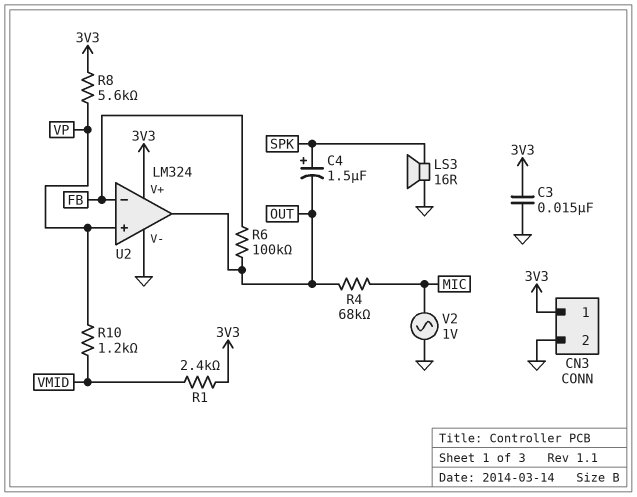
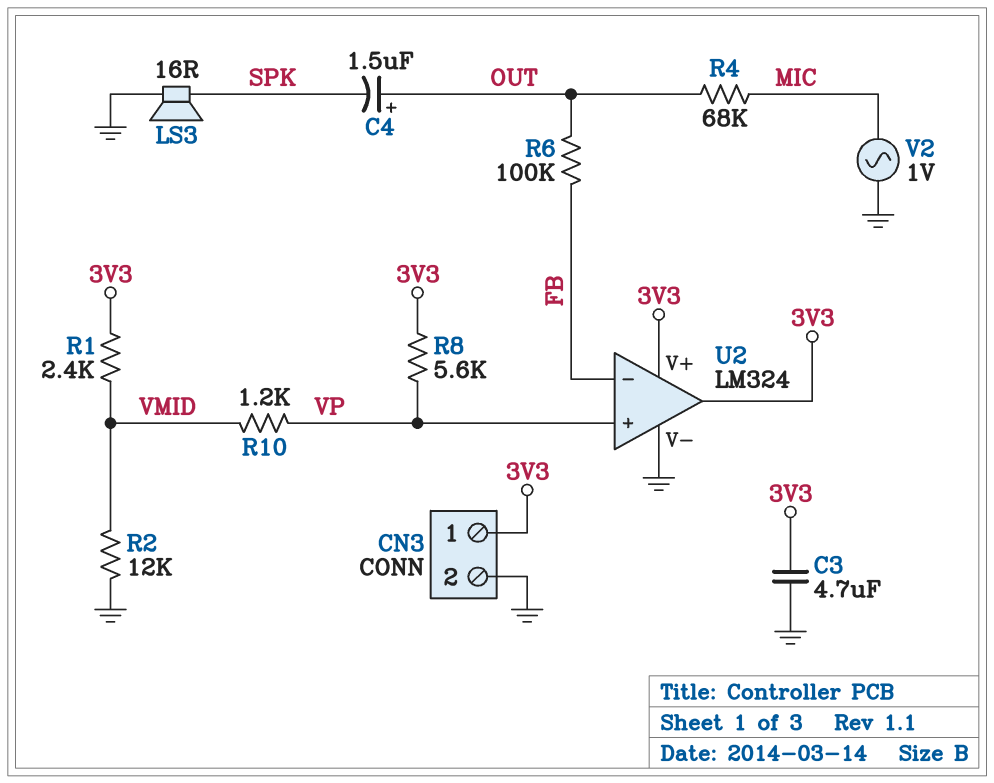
C3: 15nF (3V3, GND) -> 4.7uF (3V3, GND)
C4: 1.5uF (plus SPK, minus OUT) -> 1.5uF (plus OUT, minus SPK)
R2: none -> 12k (GND, VMID)
U2 pin out: OUT -> 3V3

